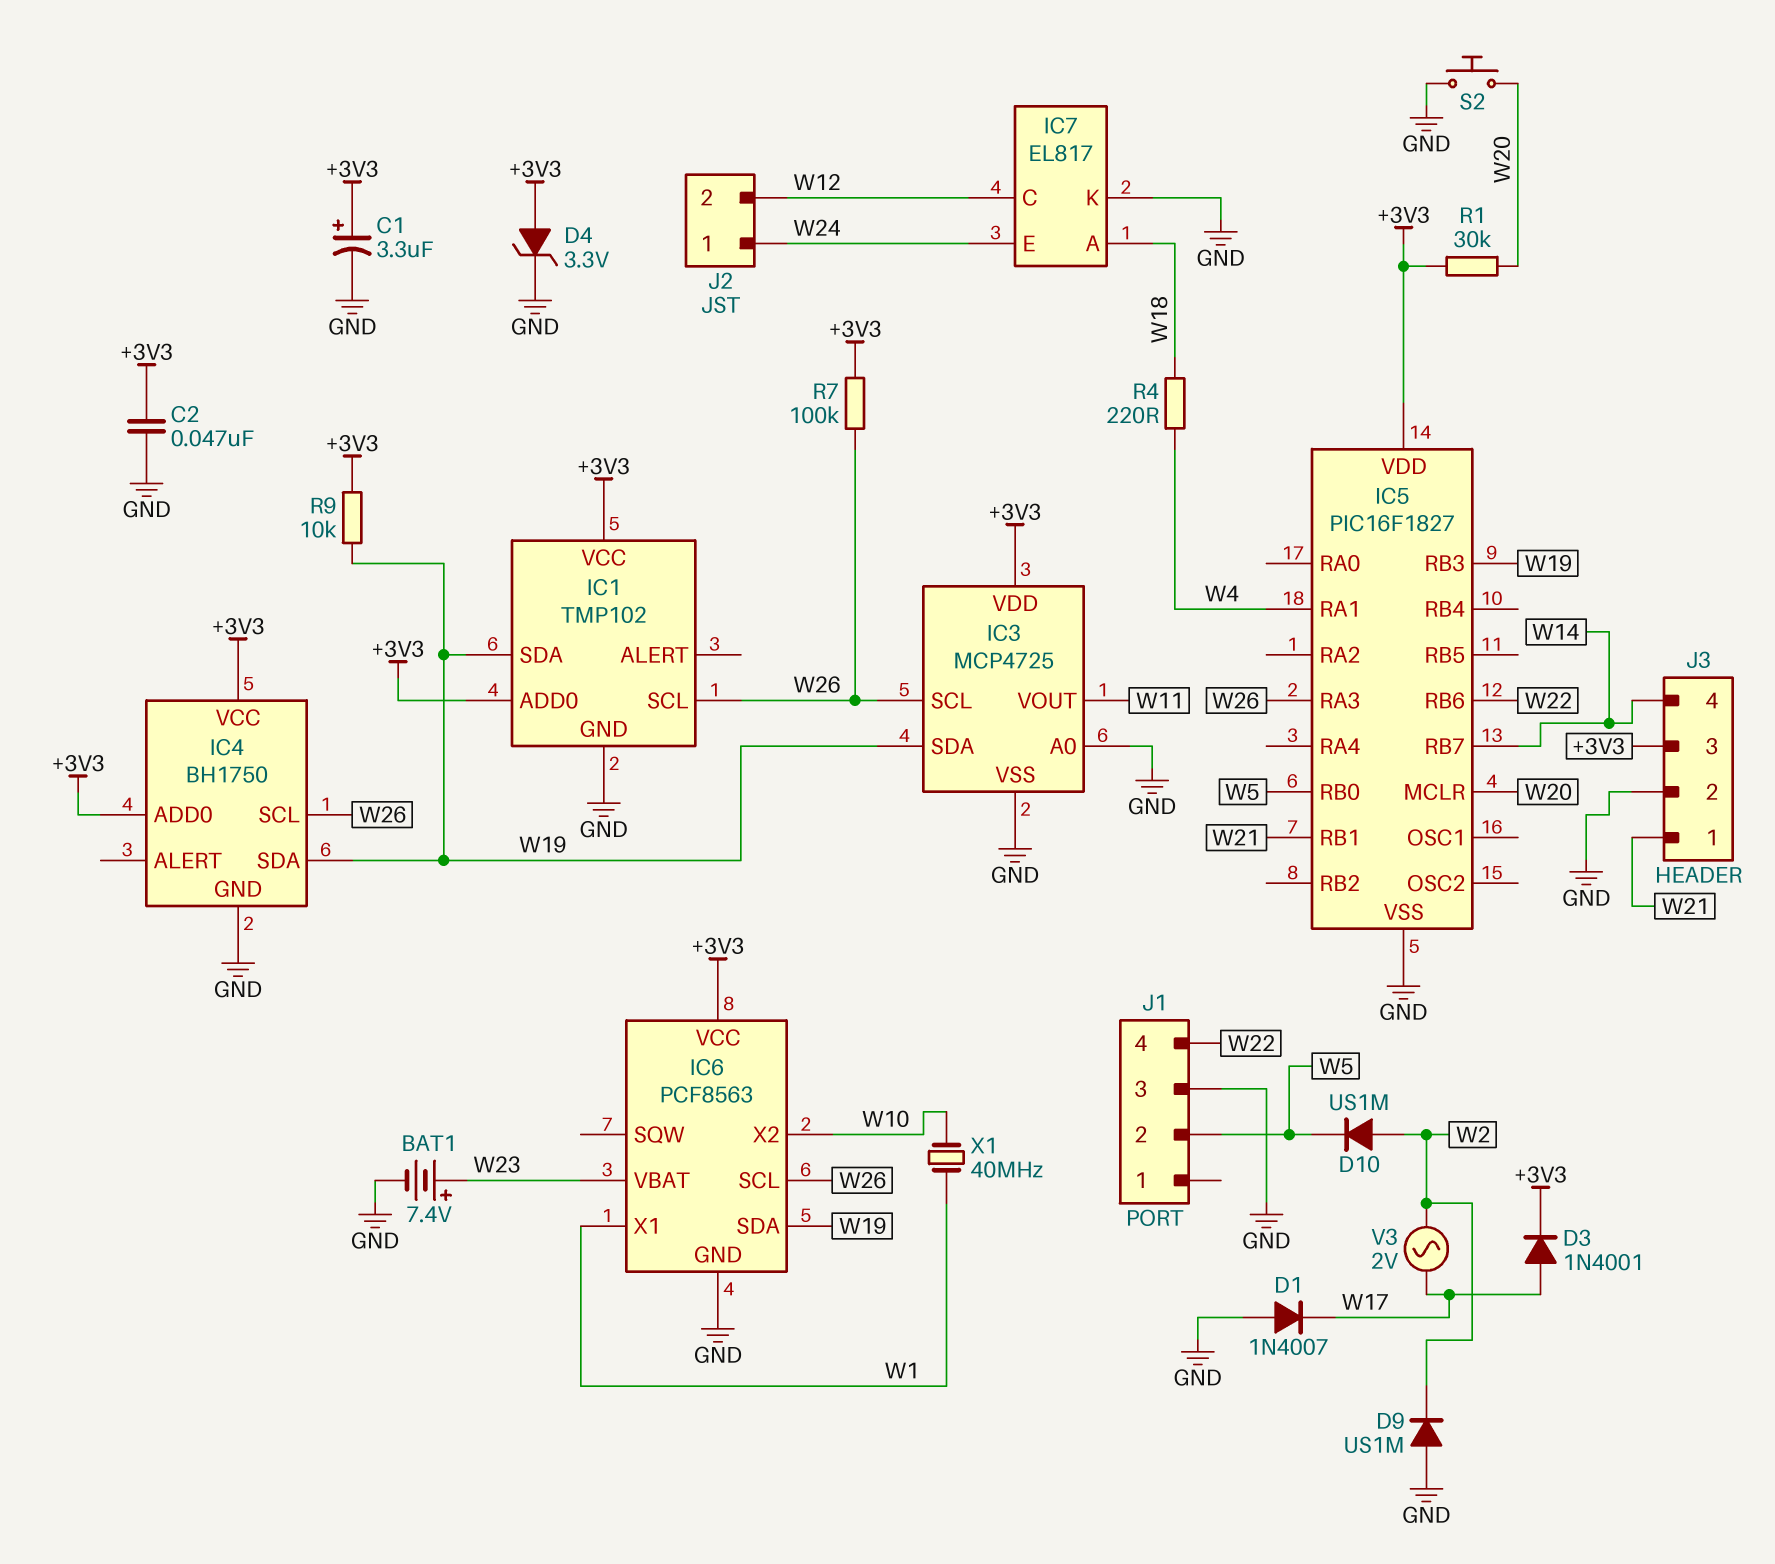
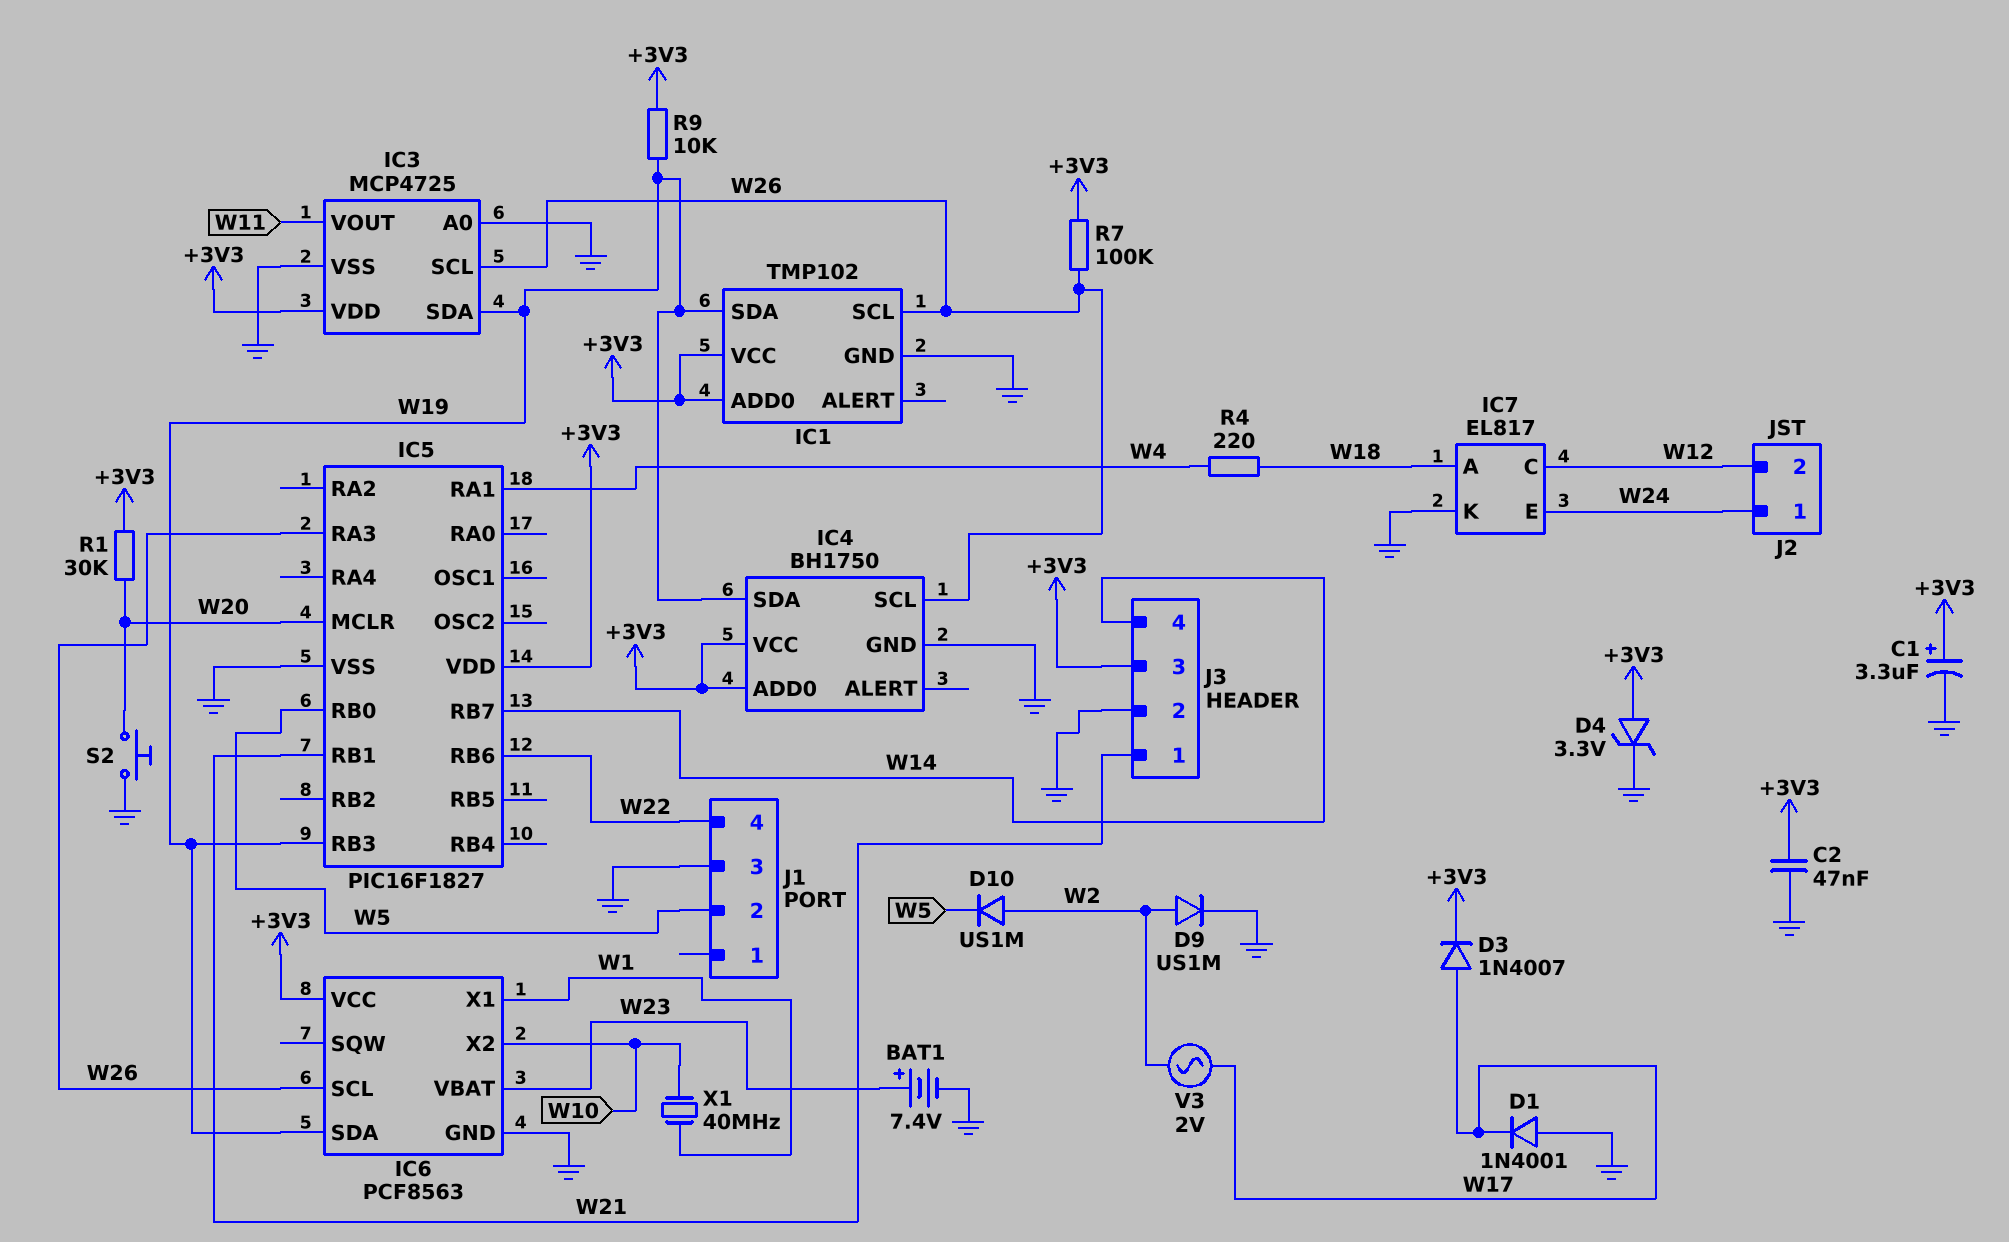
D1: diode 1N4007 (A GND, K W17) -> diode 1N4001 (A GND, K W17)
D3: diode 1N4001 (A W17, K +3V3) -> diode 1N4007 (A W17, K +3V3)
D9: diode US1M (A GND, K W2) -> diode US1M (A W2, K GND)

